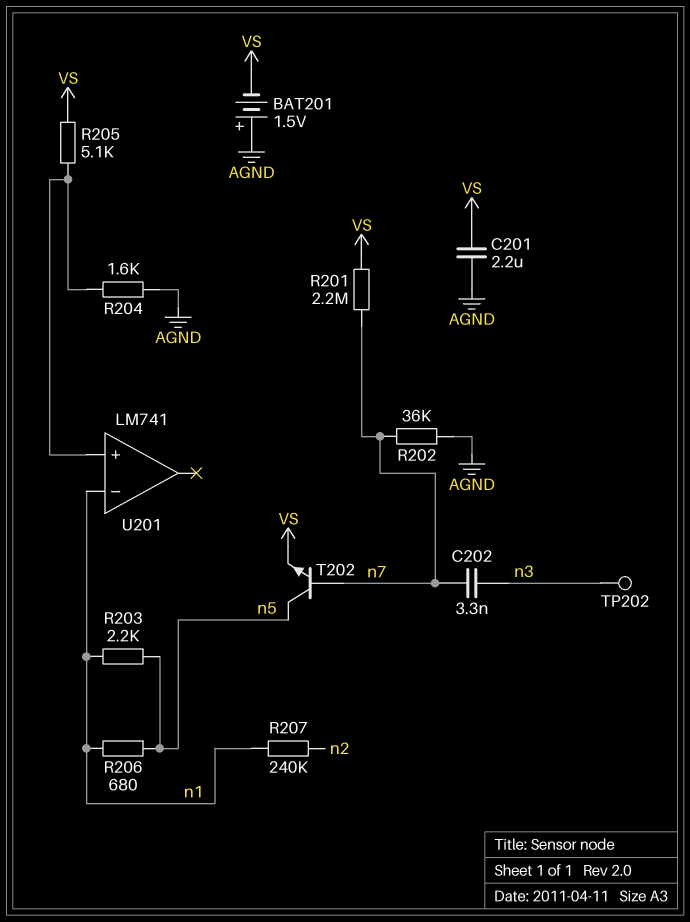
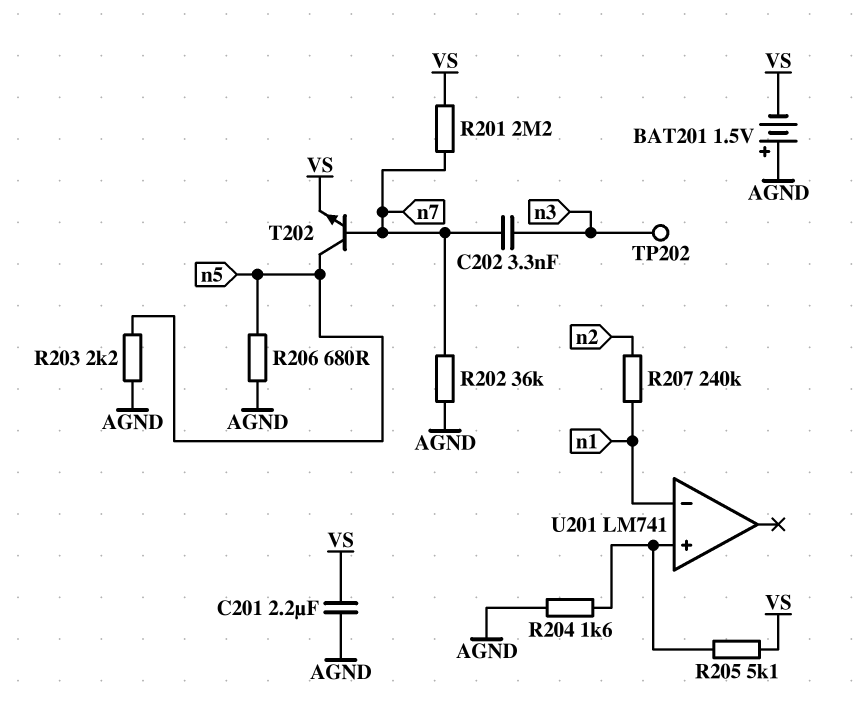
R203: 2.2k (n1, n5) -> 2.2k (AGND, n5)
R206: 680 (n1, n5) -> 680 (AGND, n5)

